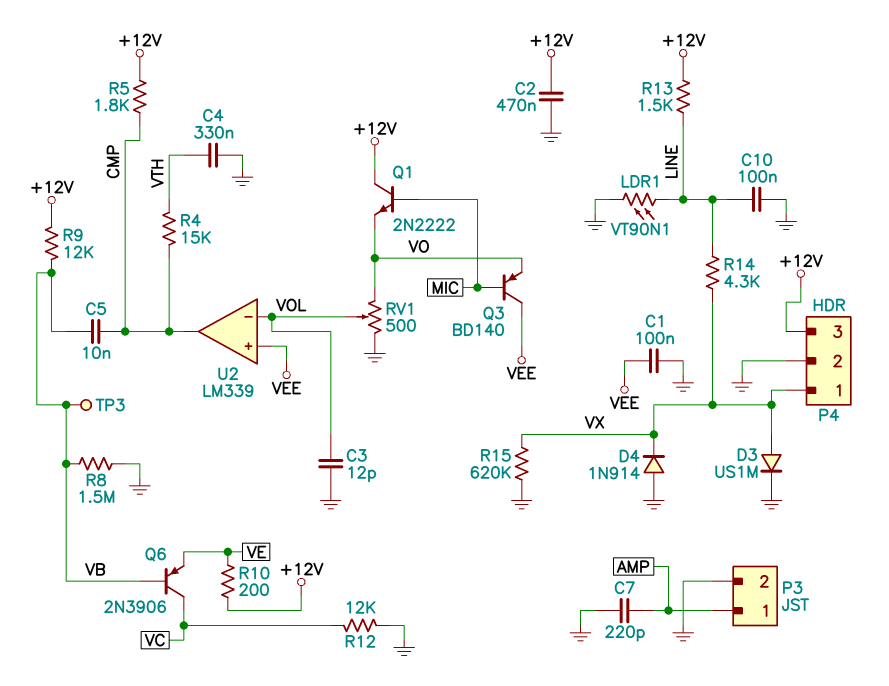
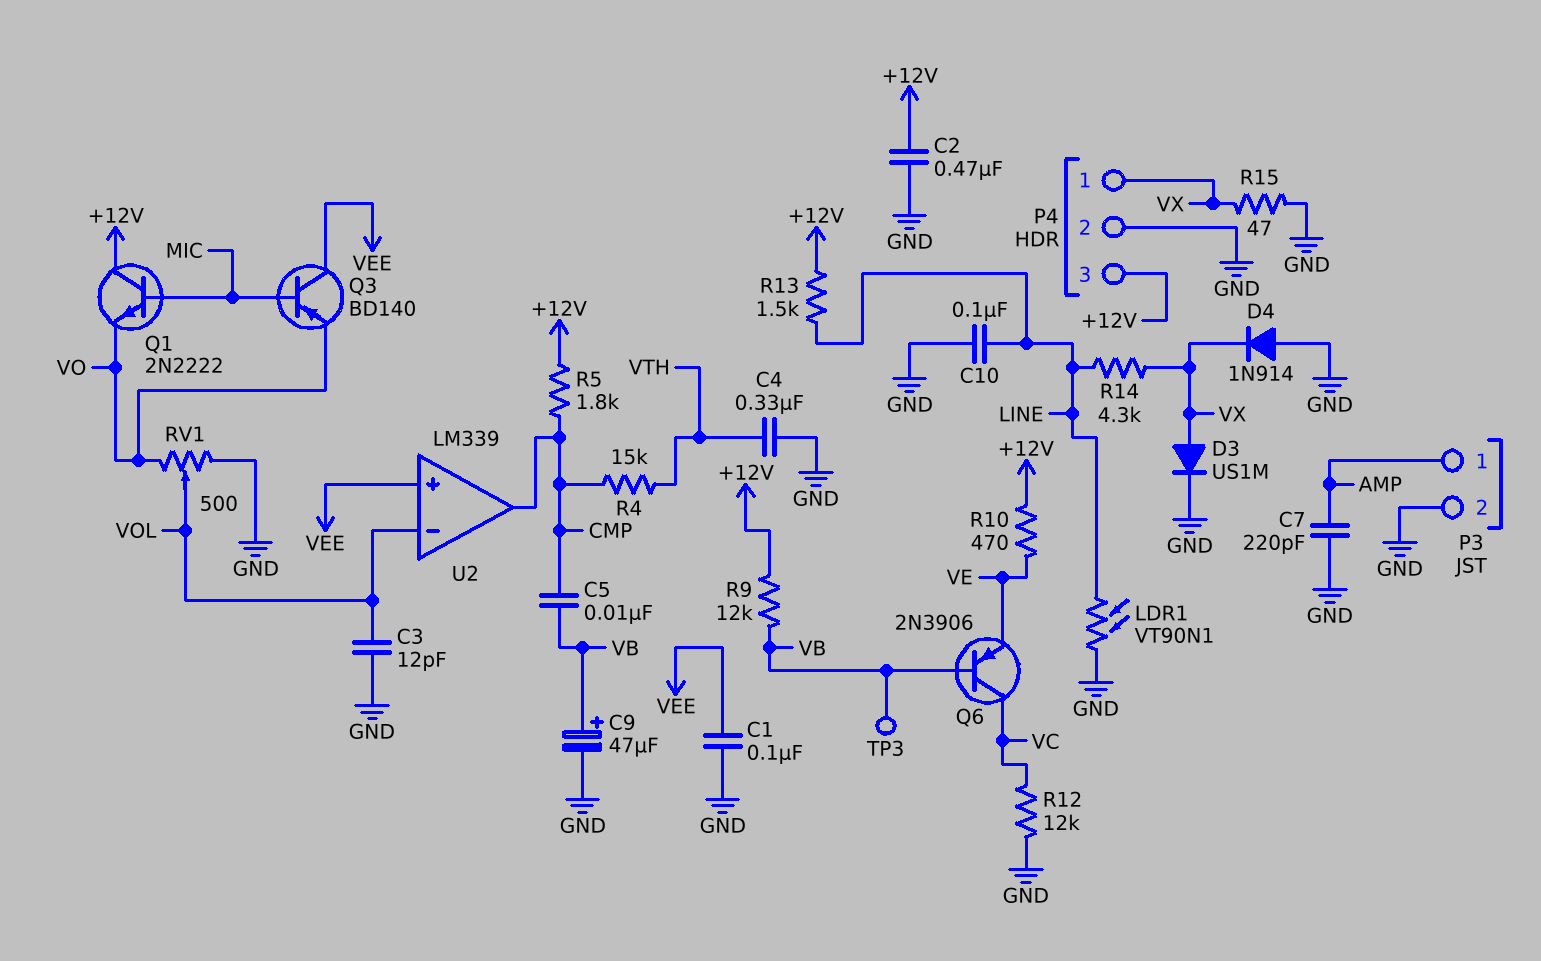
C9: none -> 47uF (plus VB, minus GND)
R8: 1.5M (GND, VB) -> none
R10: 200 (+12V, VE) -> 470 (+12V, VE)
R15: 620k (GND, VX) -> 47 (GND, VX)

